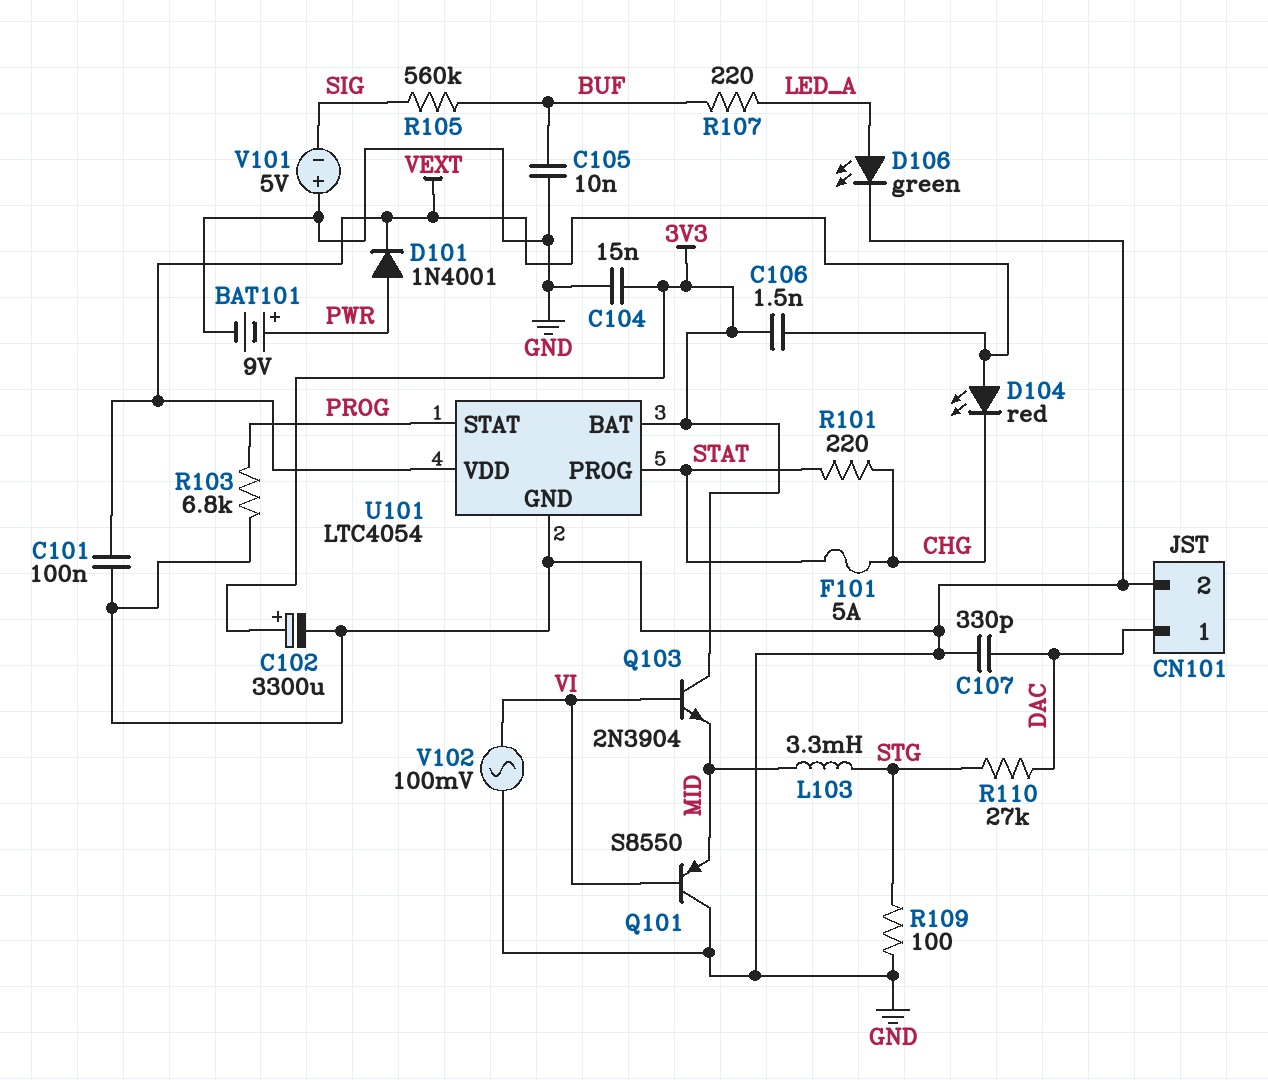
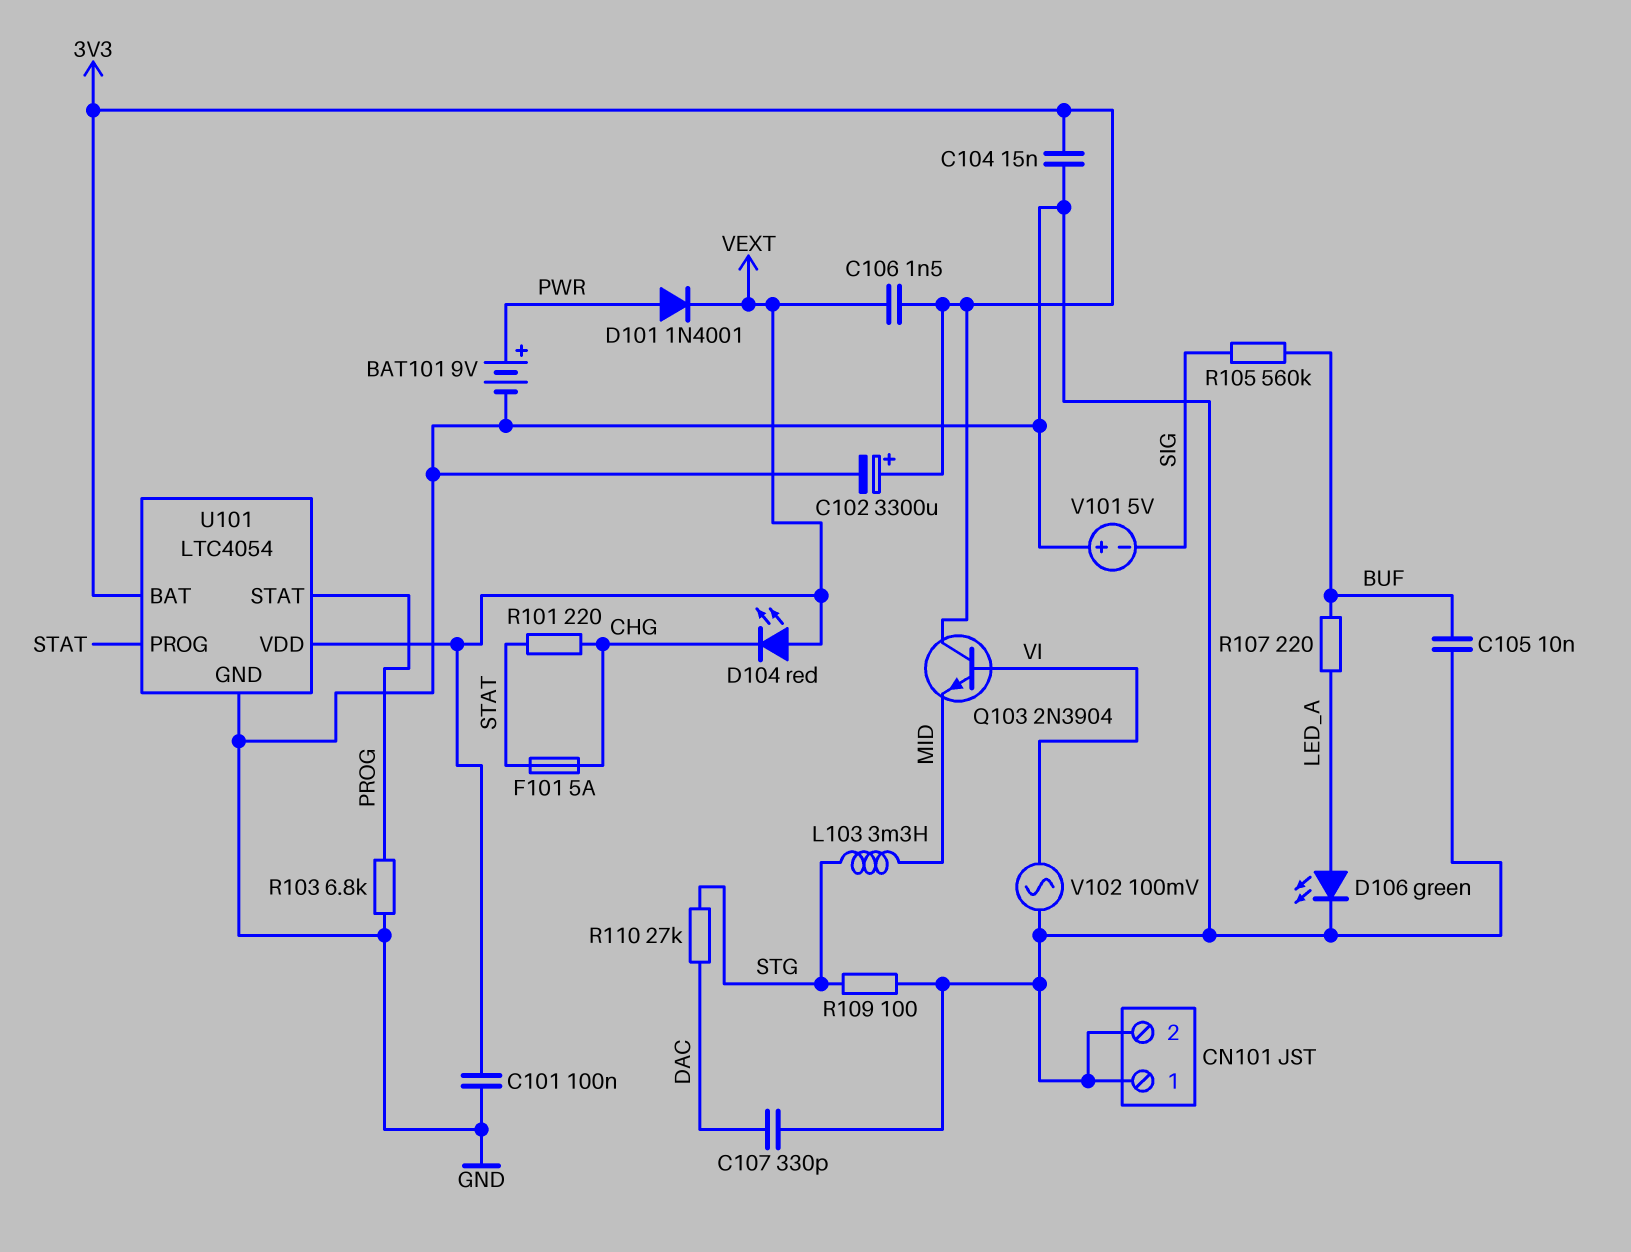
CN101 pin 1: DAC -> GND
Q101: PNP S8550 (B VI, C GND, E MID) -> none

